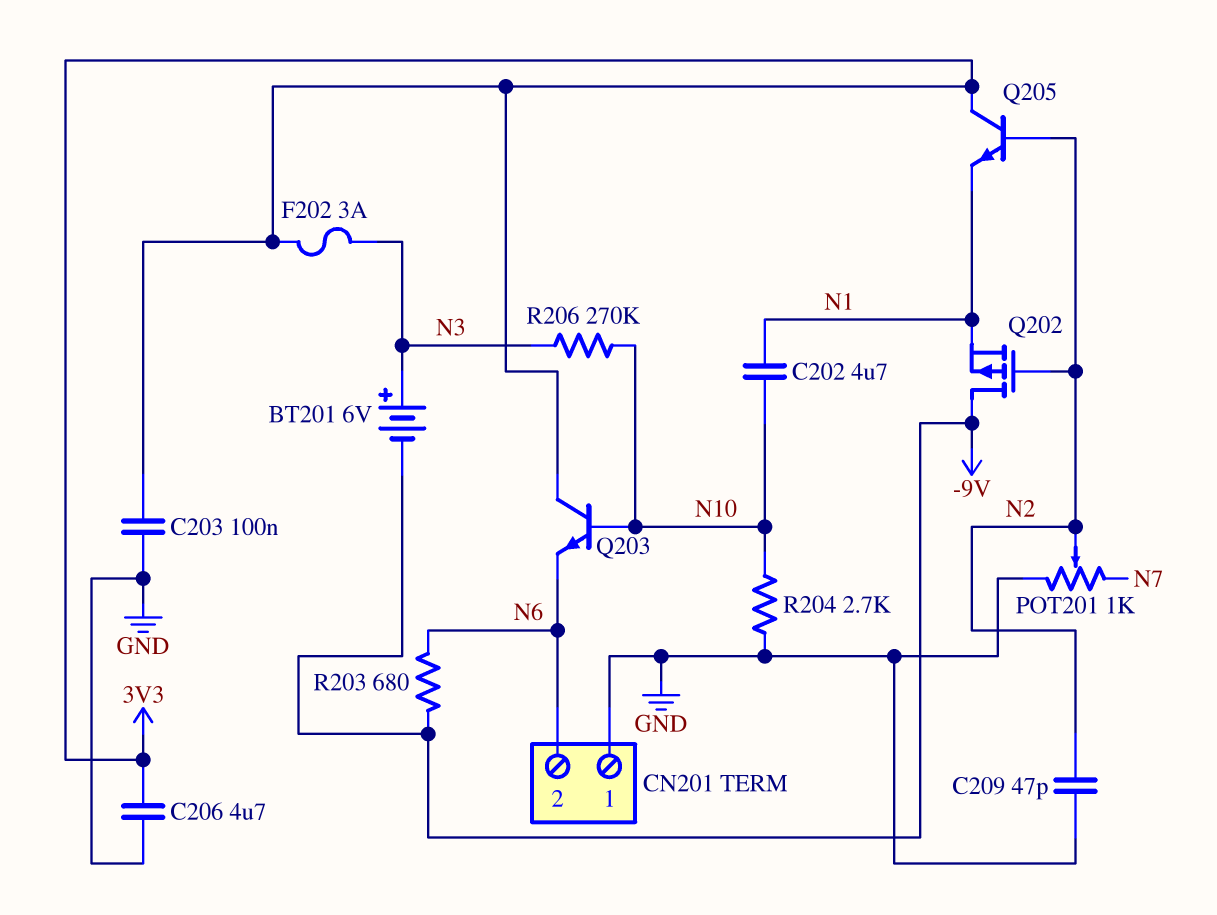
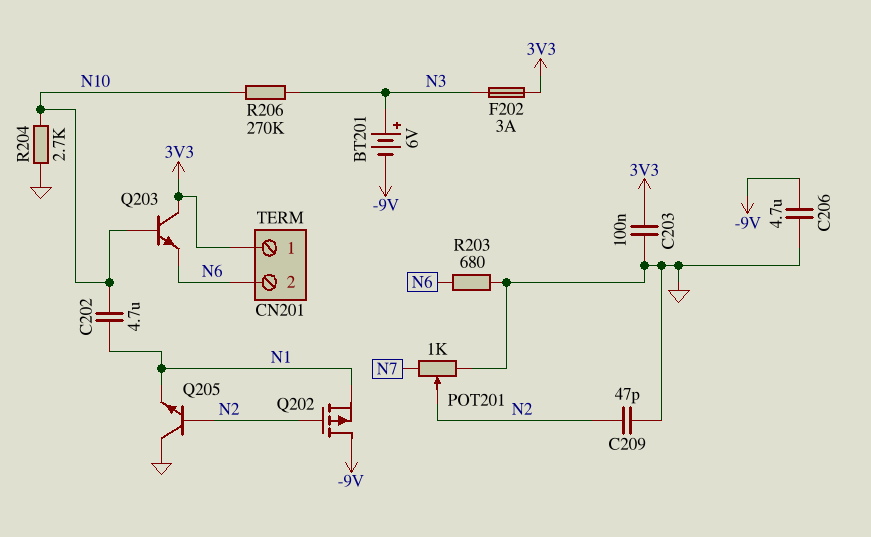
C206: 4.7uF (3V3, GND) -> 4.7uF (-9V, GND)
CN201 pin 1: GND -> 3V3
Q205: NPN (B N2, C 3V3, E N1) -> NPN (B N2, C GND, E N1)
R203: 680 (-9V, N6) -> 680 (GND, N6)

